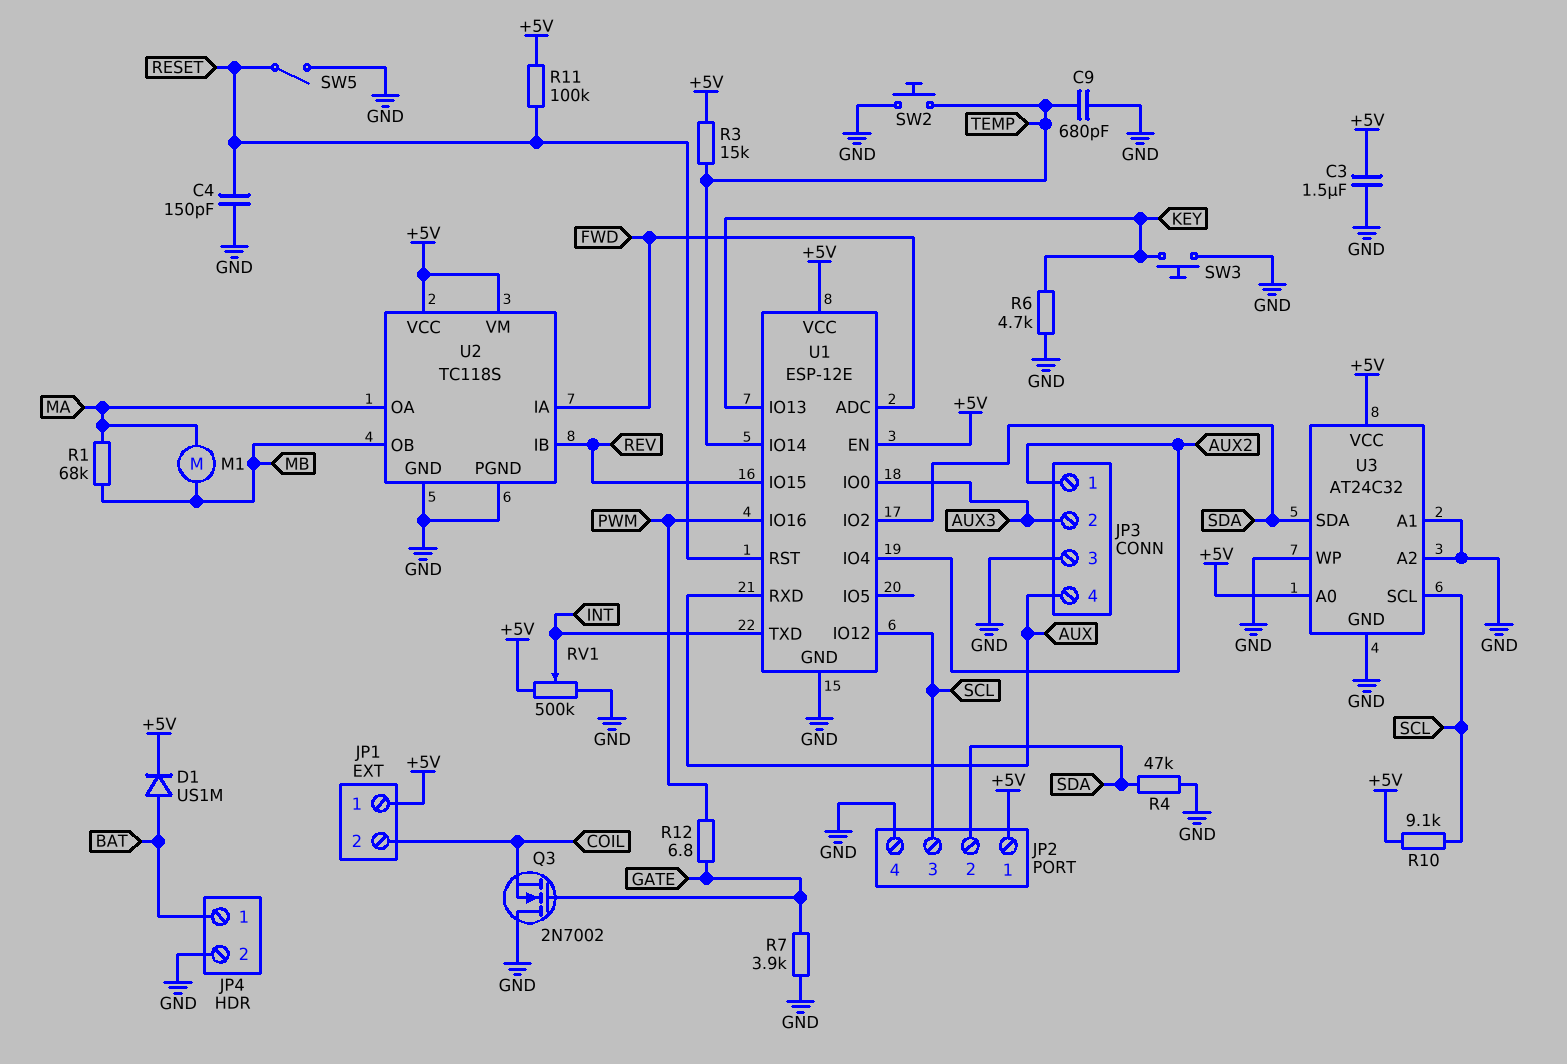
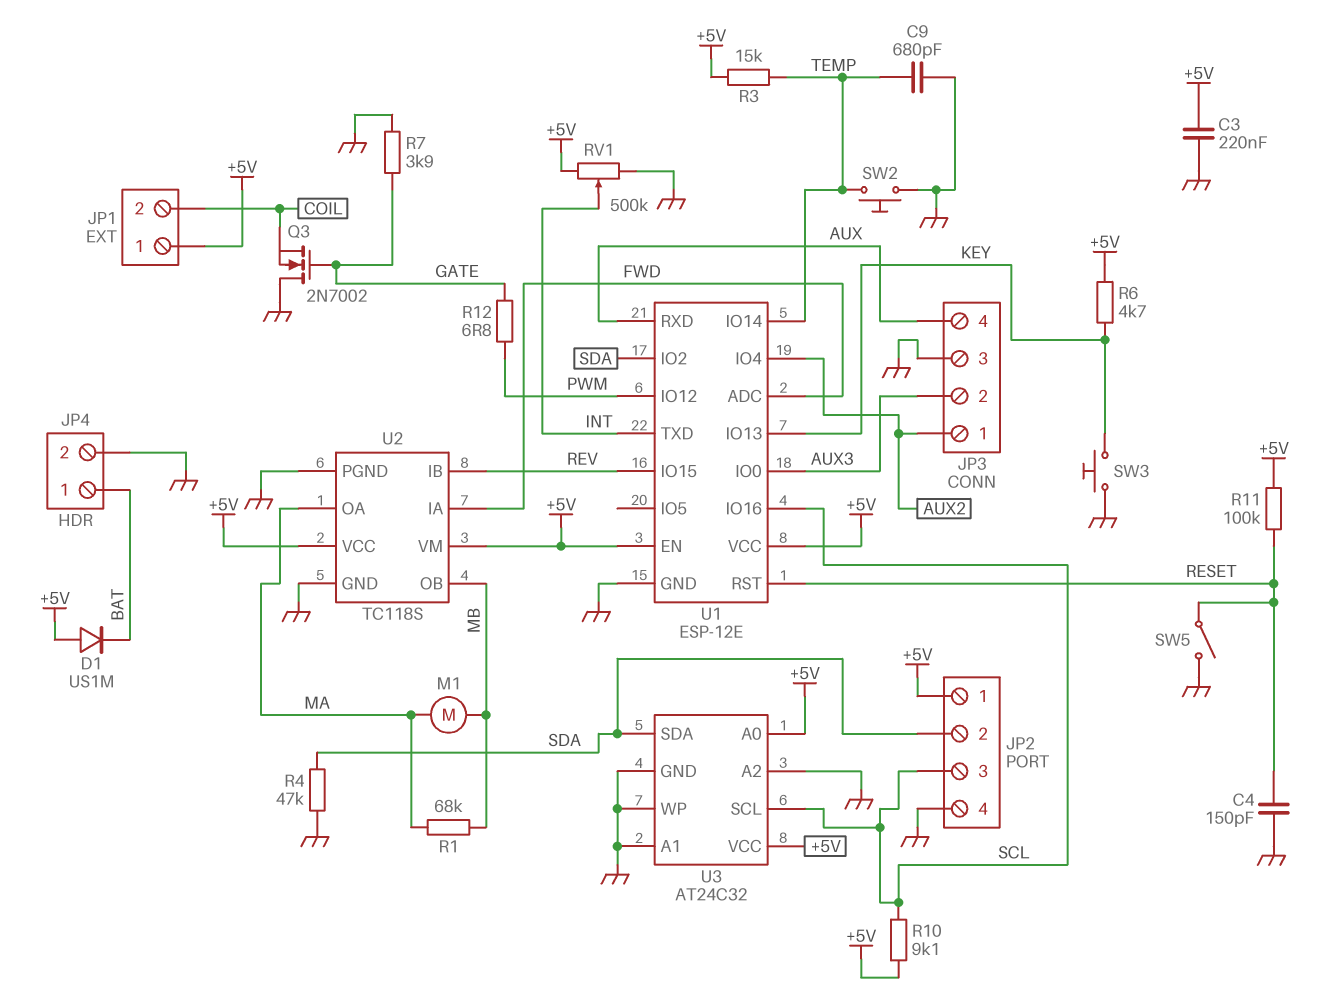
C3: 1.5uF (+5V, GND) -> 220nF (+5V, GND)
D1: diode US1M (A BAT, K +5V) -> diode US1M (A +5V, K BAT)
R6: 4.7k (GND, KEY) -> 4.7k (+5V, KEY)
U1 pin IO12: SCL -> PWM
U1 pin IO16: PWM -> SCL

